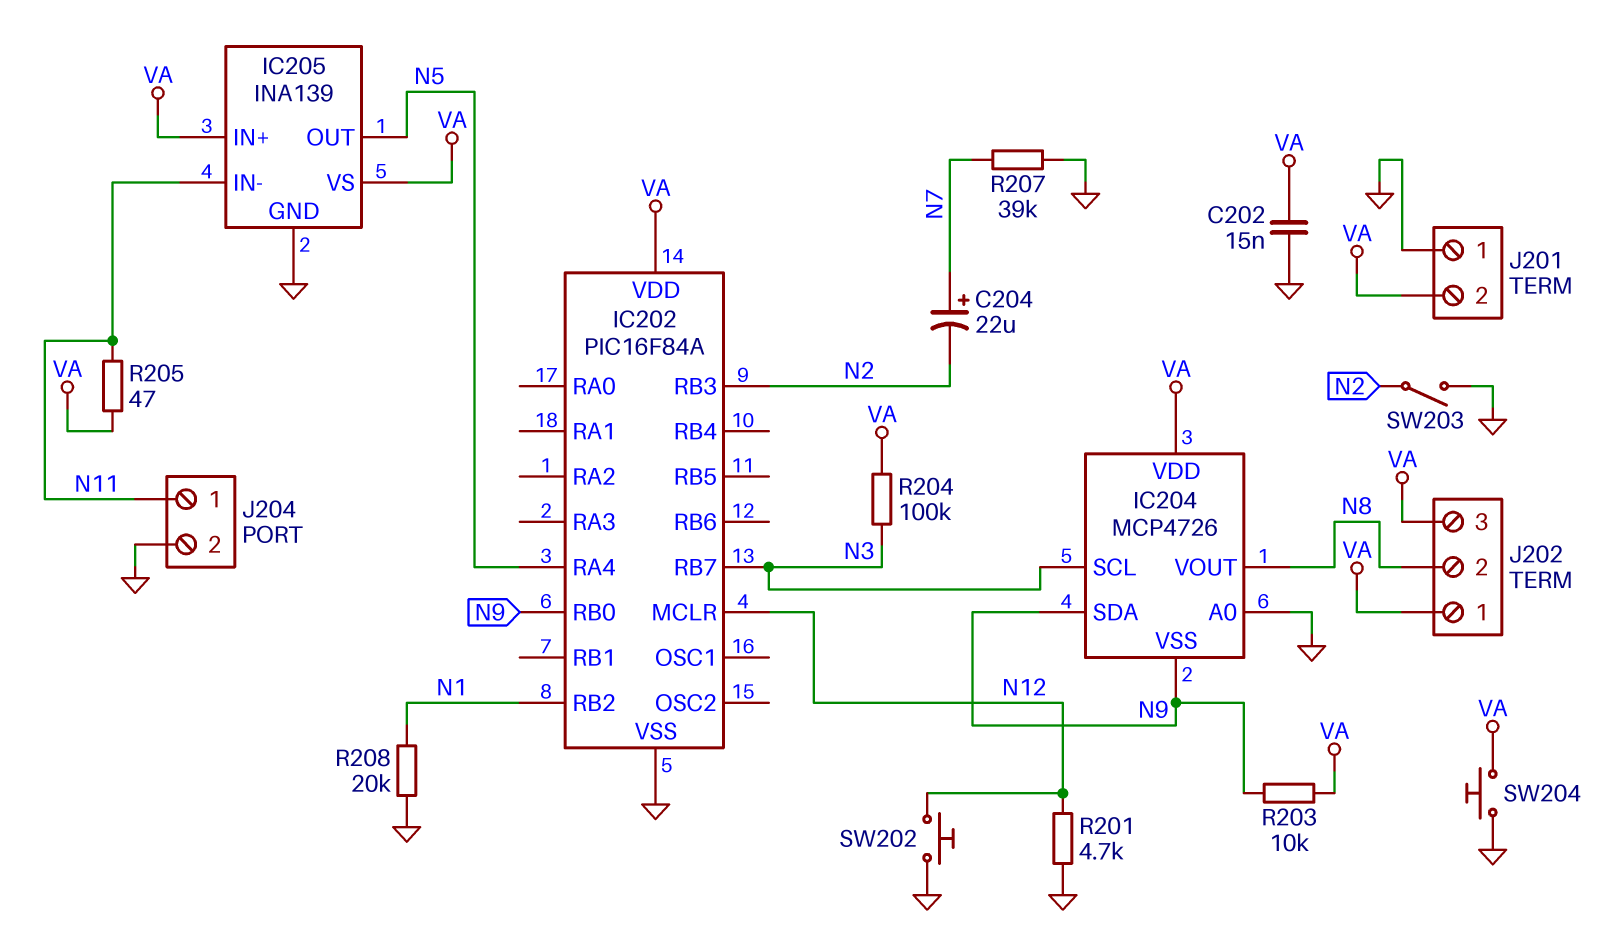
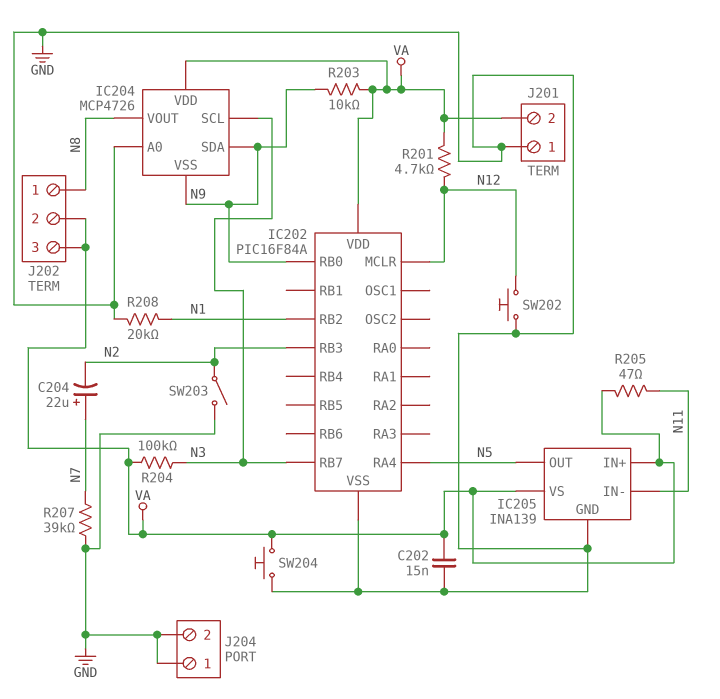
J202 pin 1: VA -> N8
J202 pin 2: N8 -> VA
J204 pin 1: N11 -> GND
R201: 4.7k (GND, N12) -> 4.7k (N12, VA)

